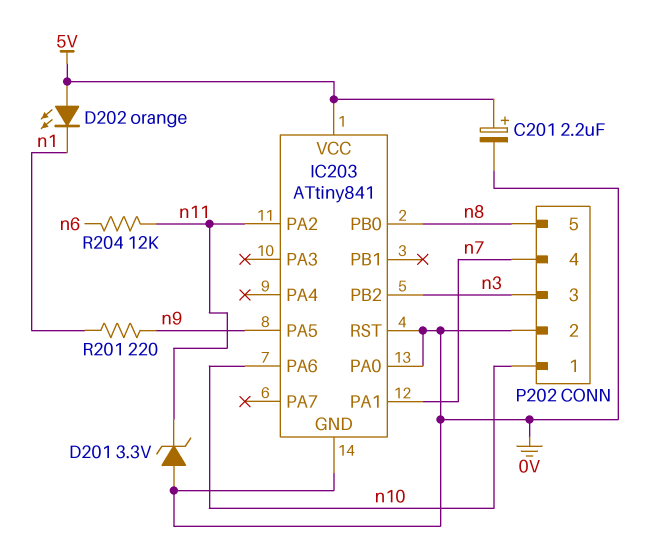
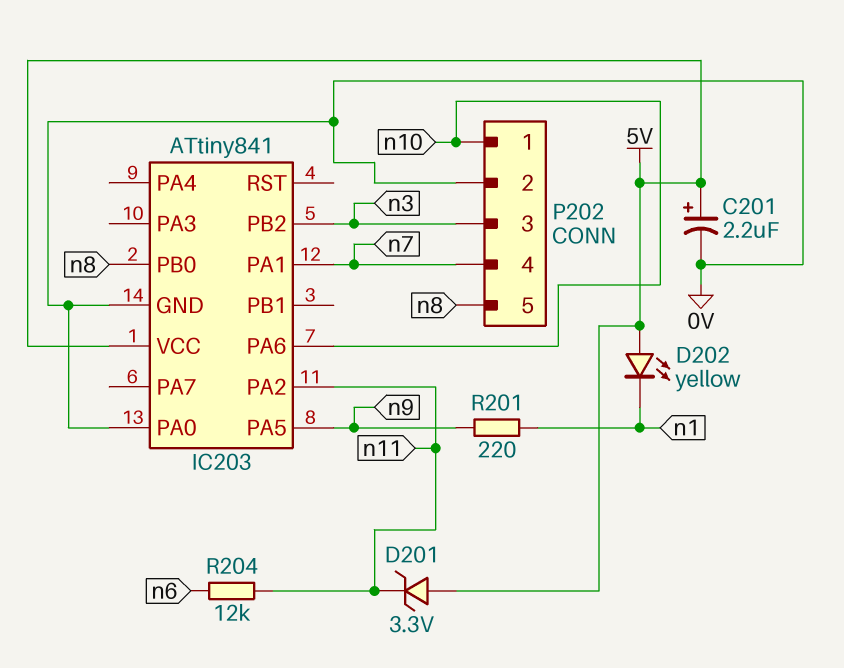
D201: zener 3.3V (A 0V, K n11) -> zener 3.3V (A 5V, K n11)
D202: LED orange (A 5V, K n1) -> LED yellow (A 5V, K n1)
IC203 pin RST: 0V -> none

